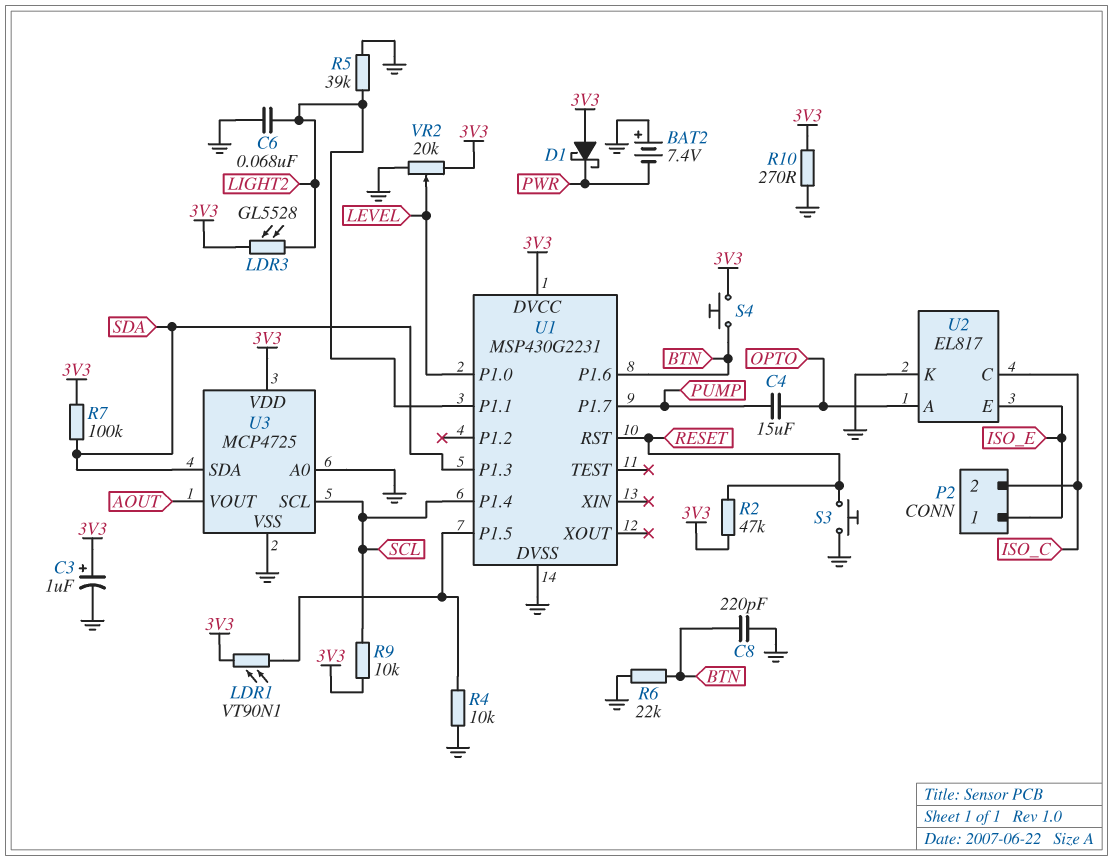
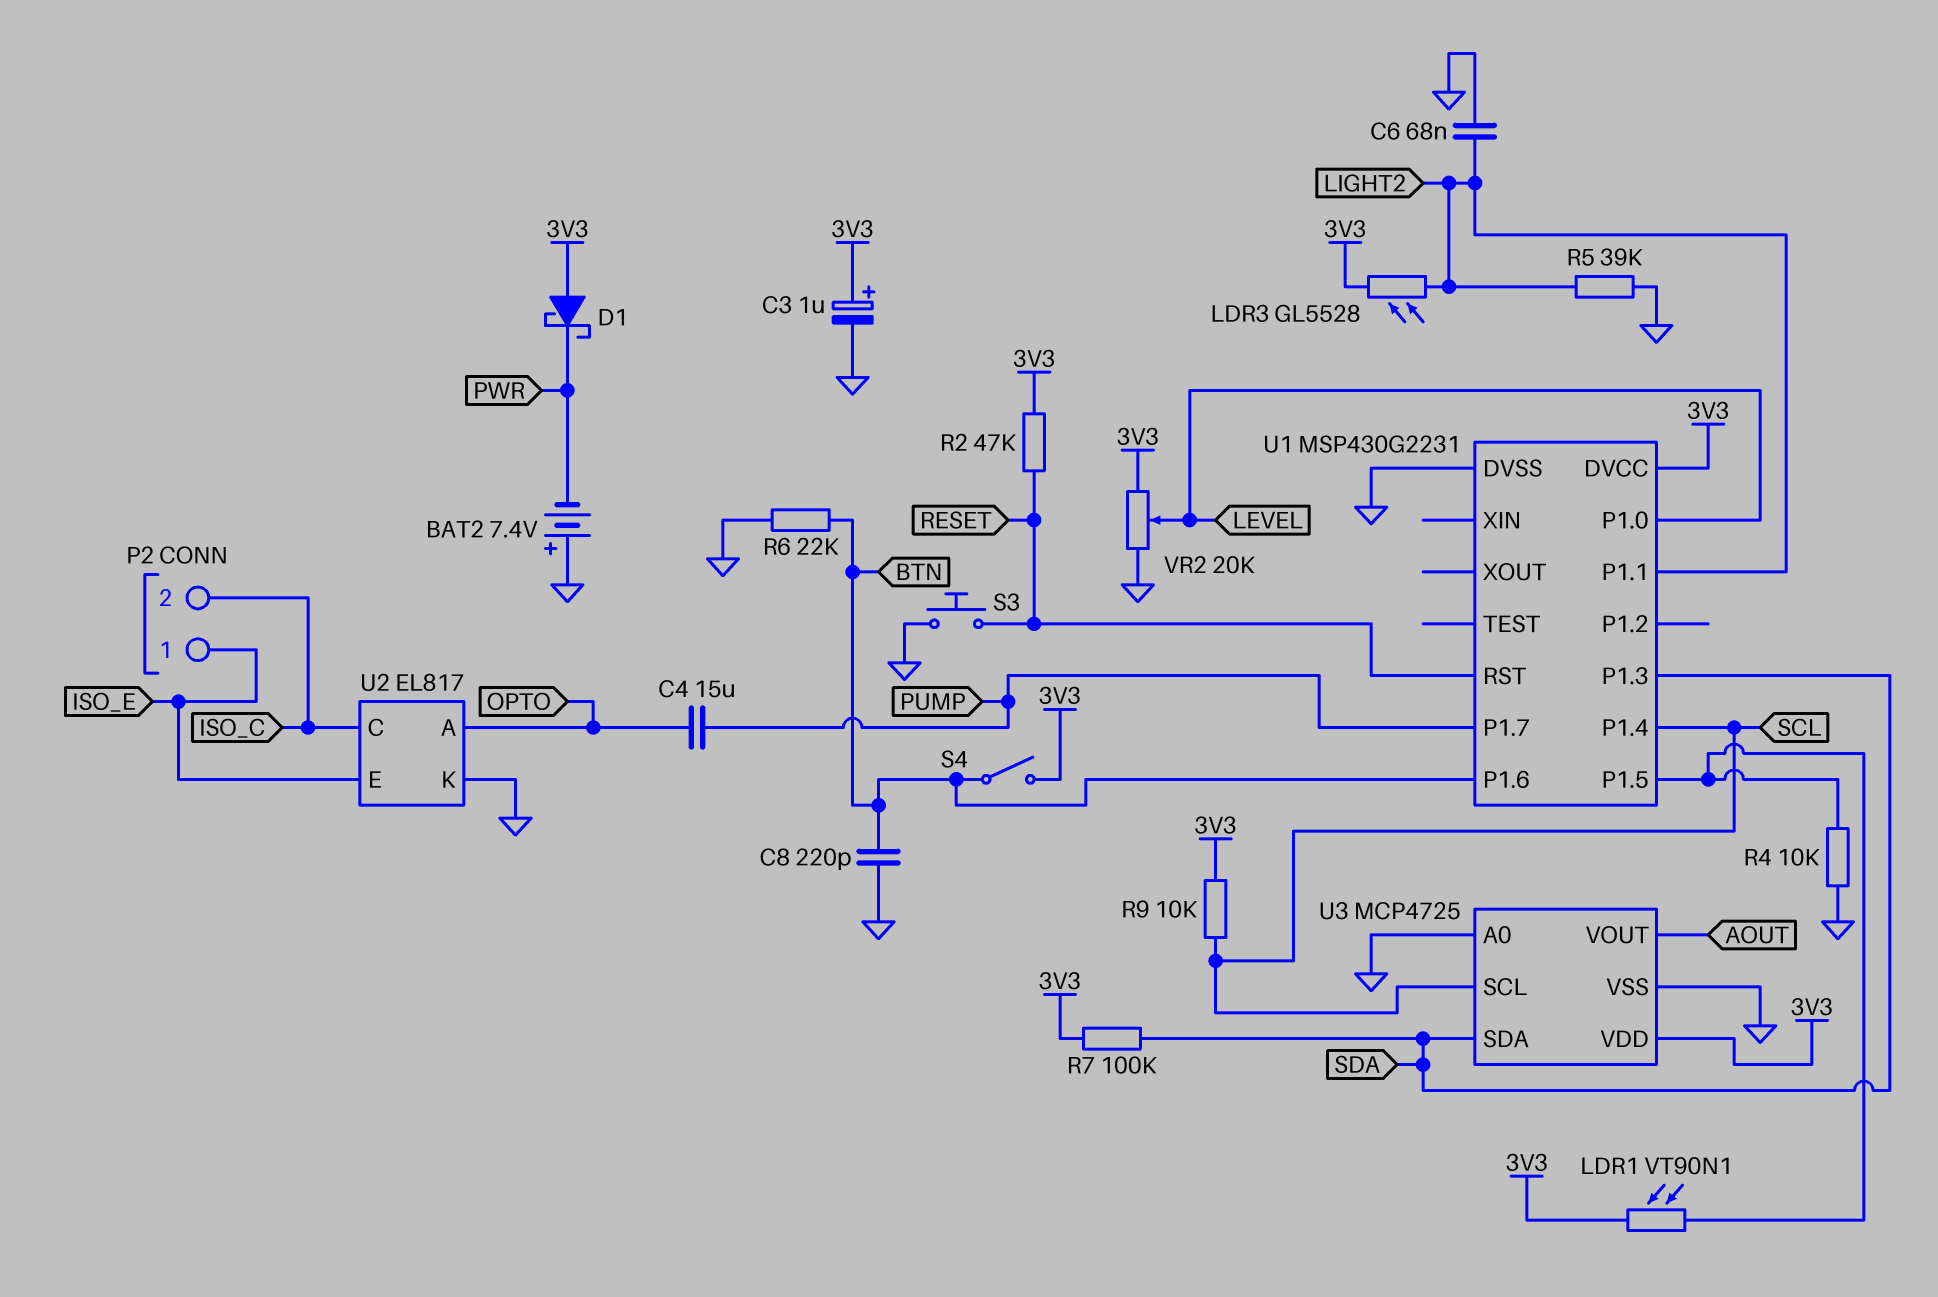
R10: 270 (3V3, GND) -> none
S4: button (3V3, BTN) -> switch (3V3, BTN)

